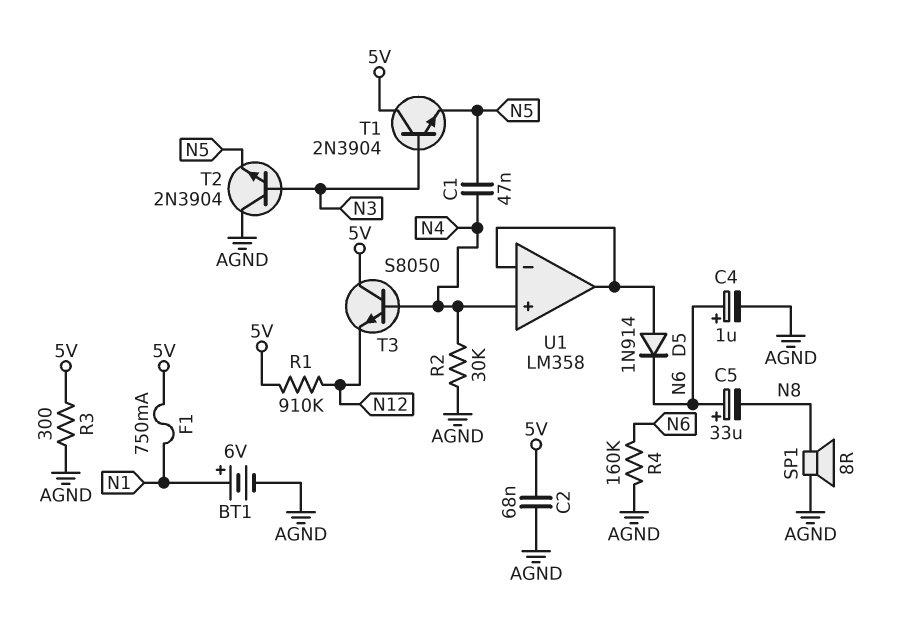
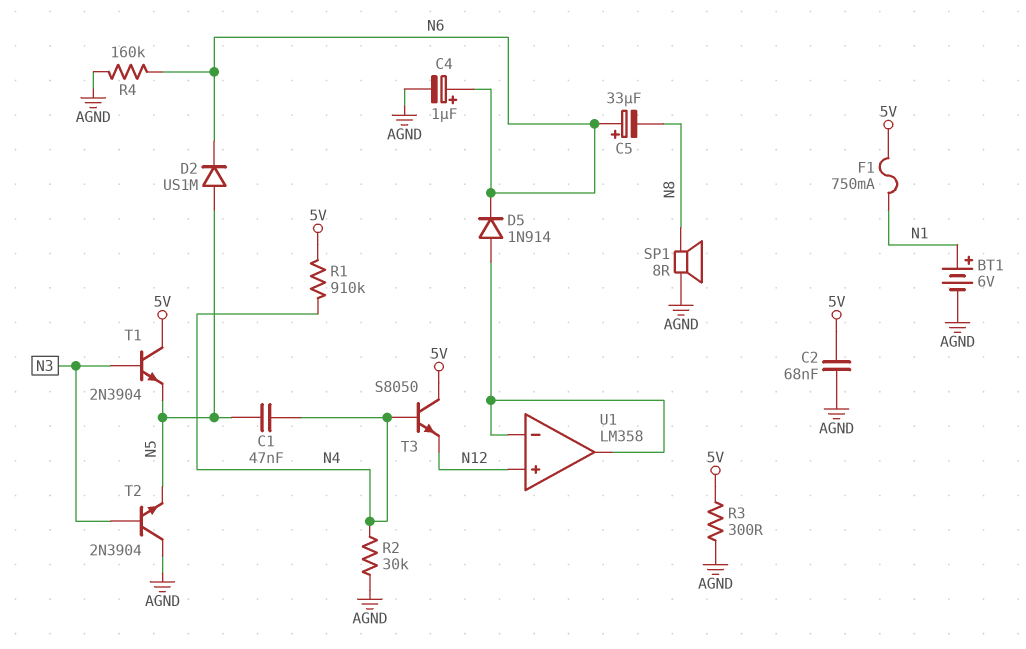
D2: none -> diode US1M (A N5, K N6)
R1: 910k (5V, N12) -> 910k (5V, N4)
U1 pin in+: N4 -> N12

